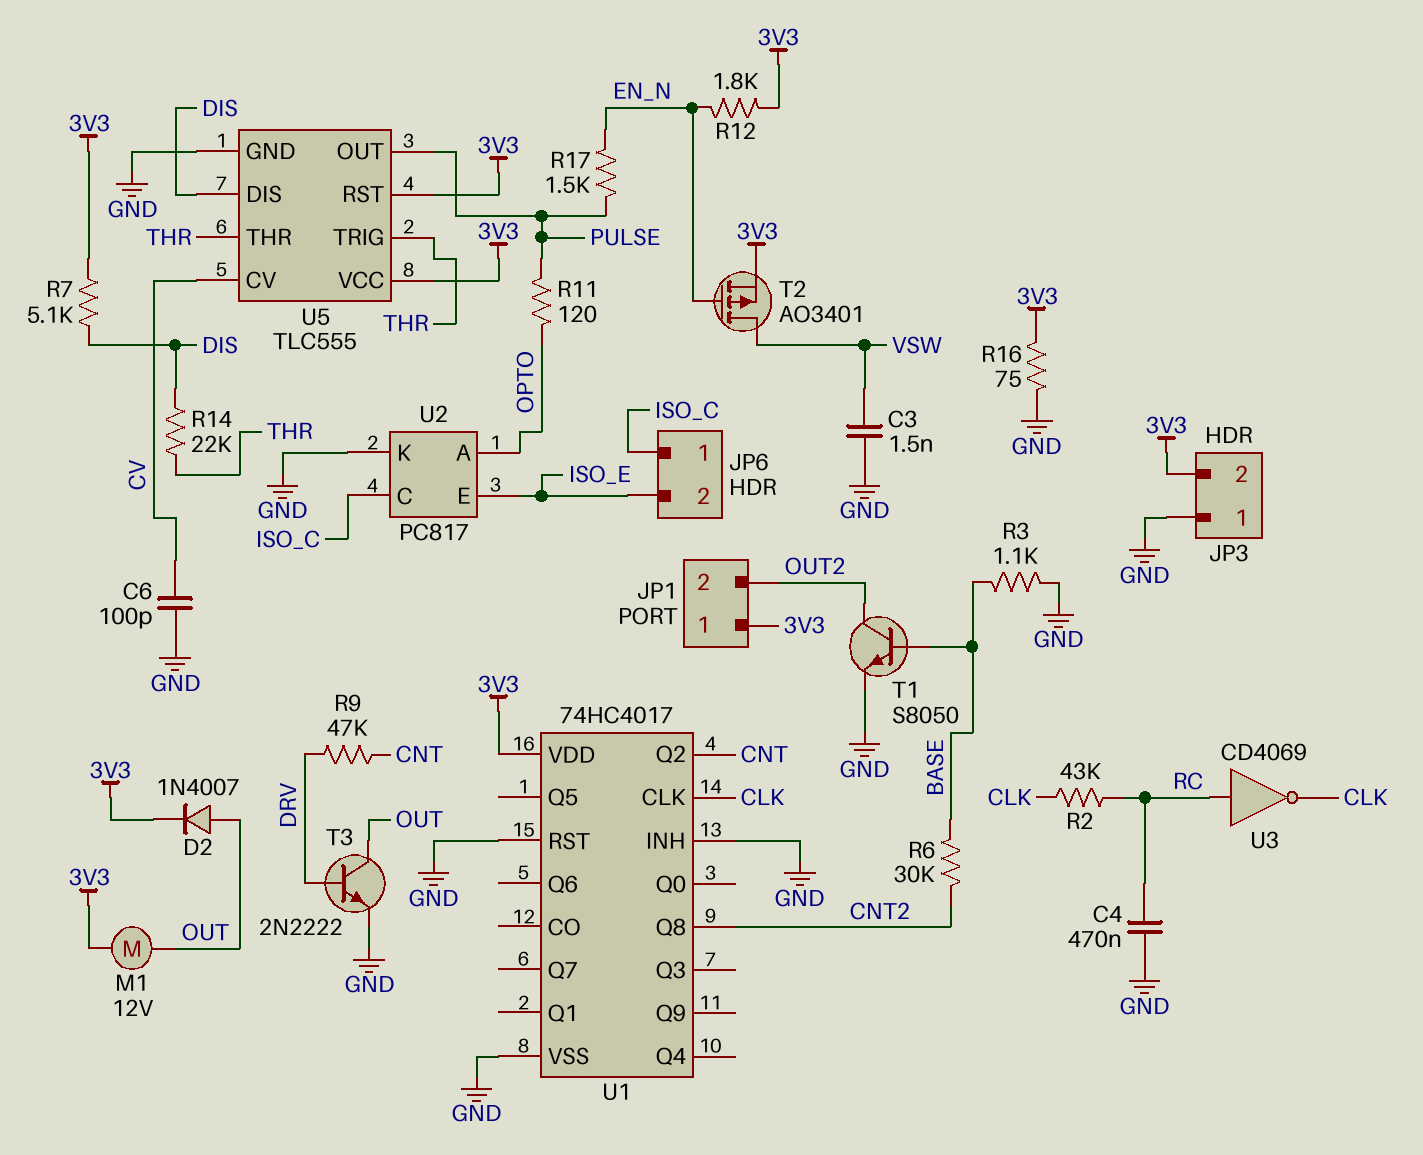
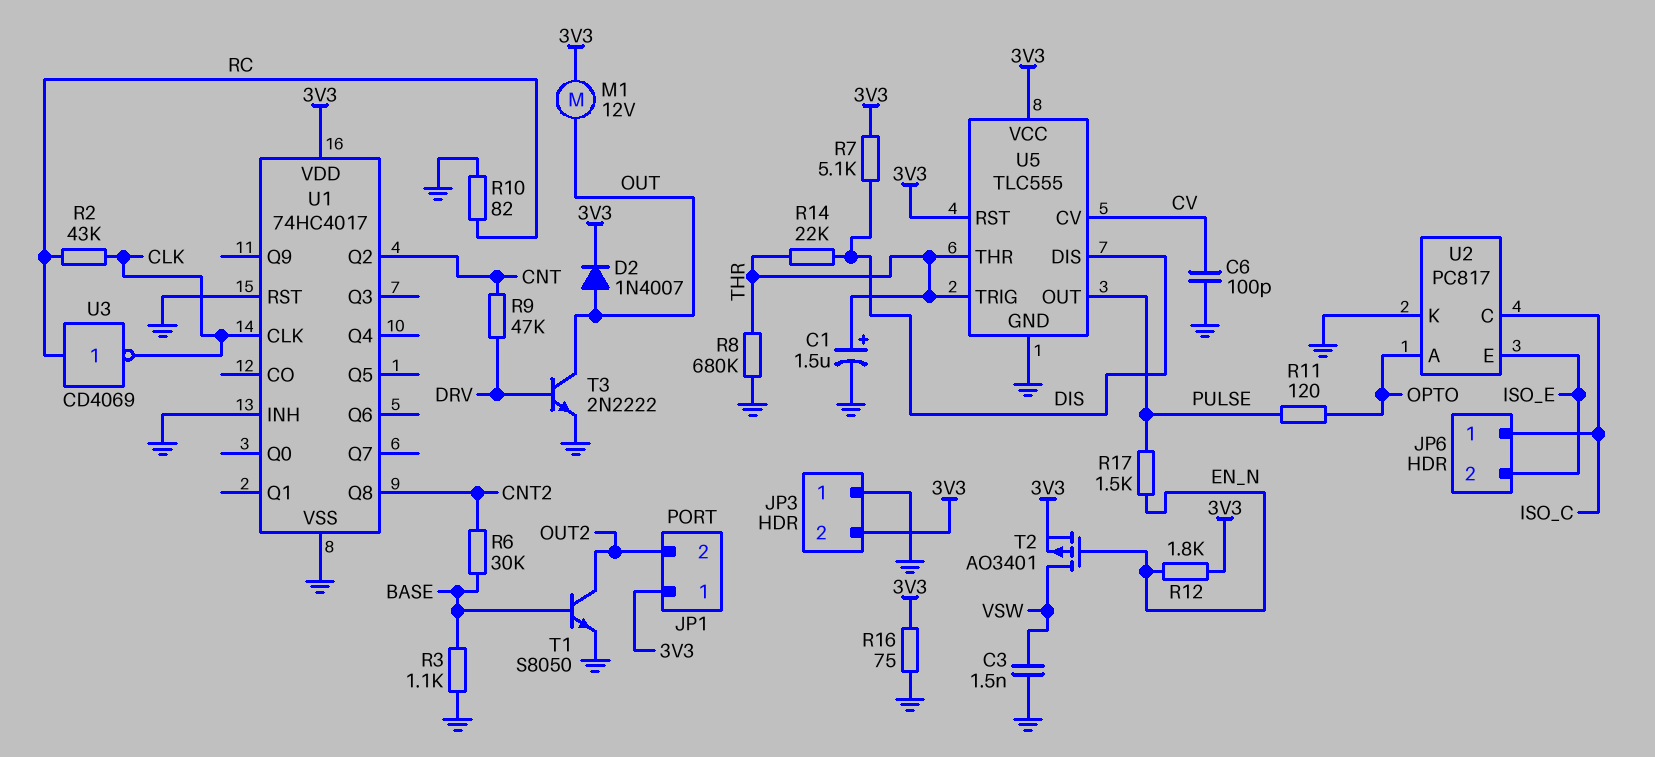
C1: none -> 1.5uF (plus THR, minus GND)
C4: 470nF (GND, RC) -> none
R8: none -> 680k (GND, THR)
R10: none -> 82 (GND, RC)

